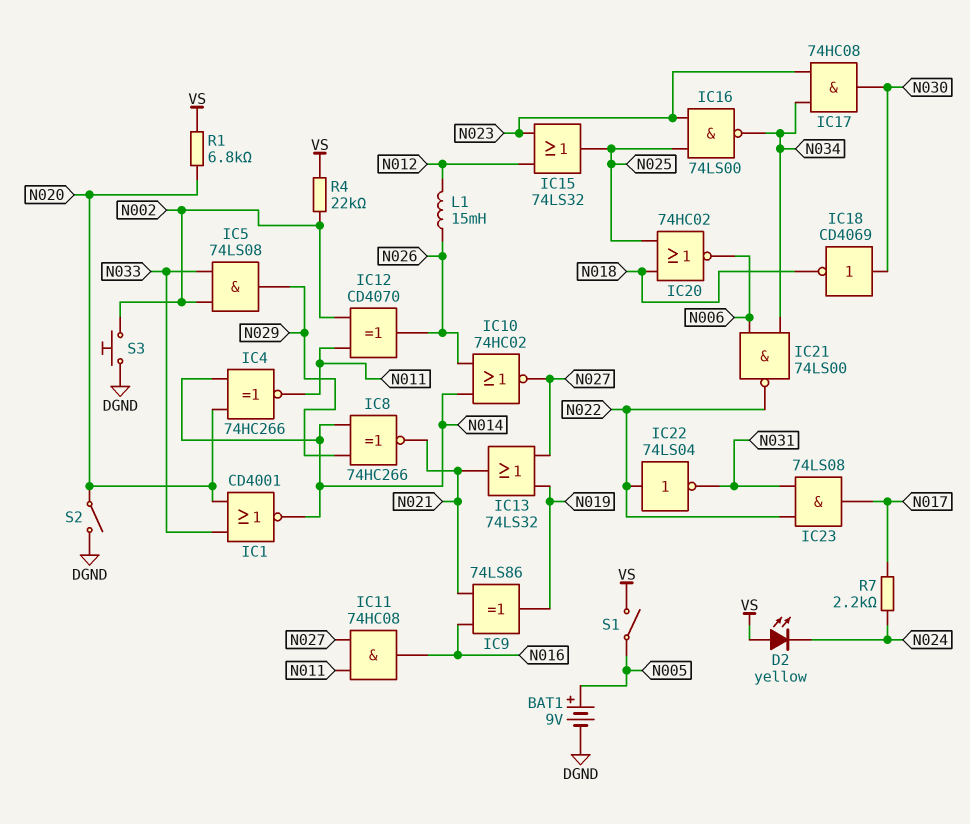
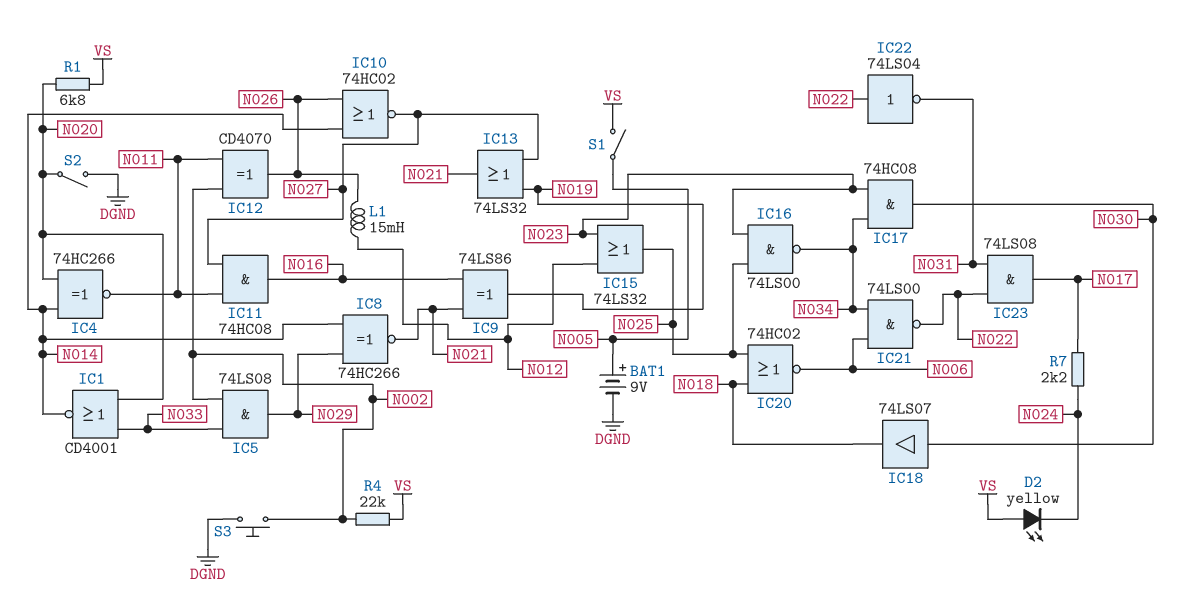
IC18: NOT CD4069 (in N030, out N018) -> buffer 74LS07 (in N030, out N018)

